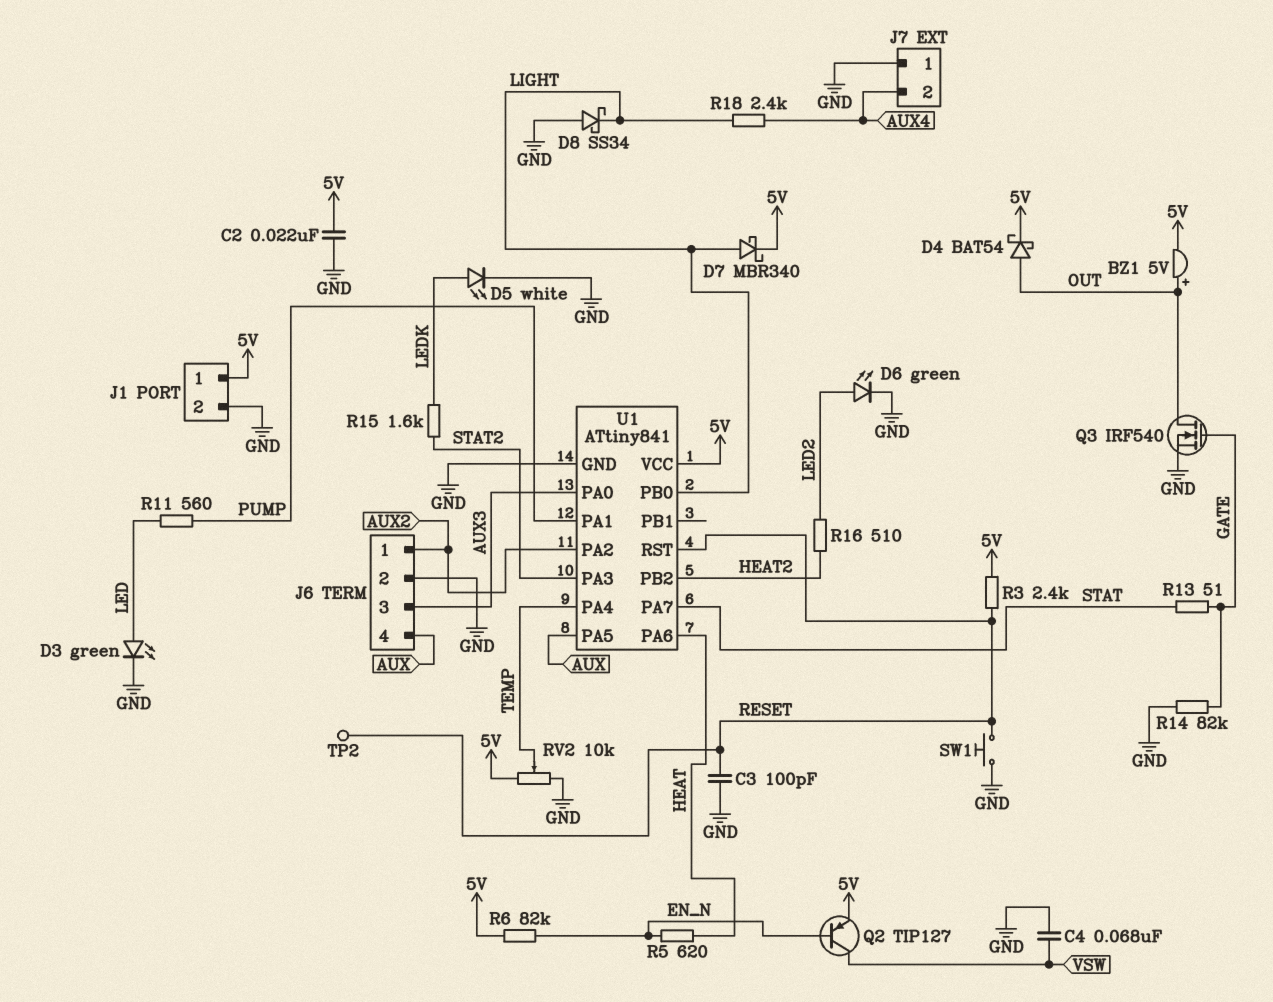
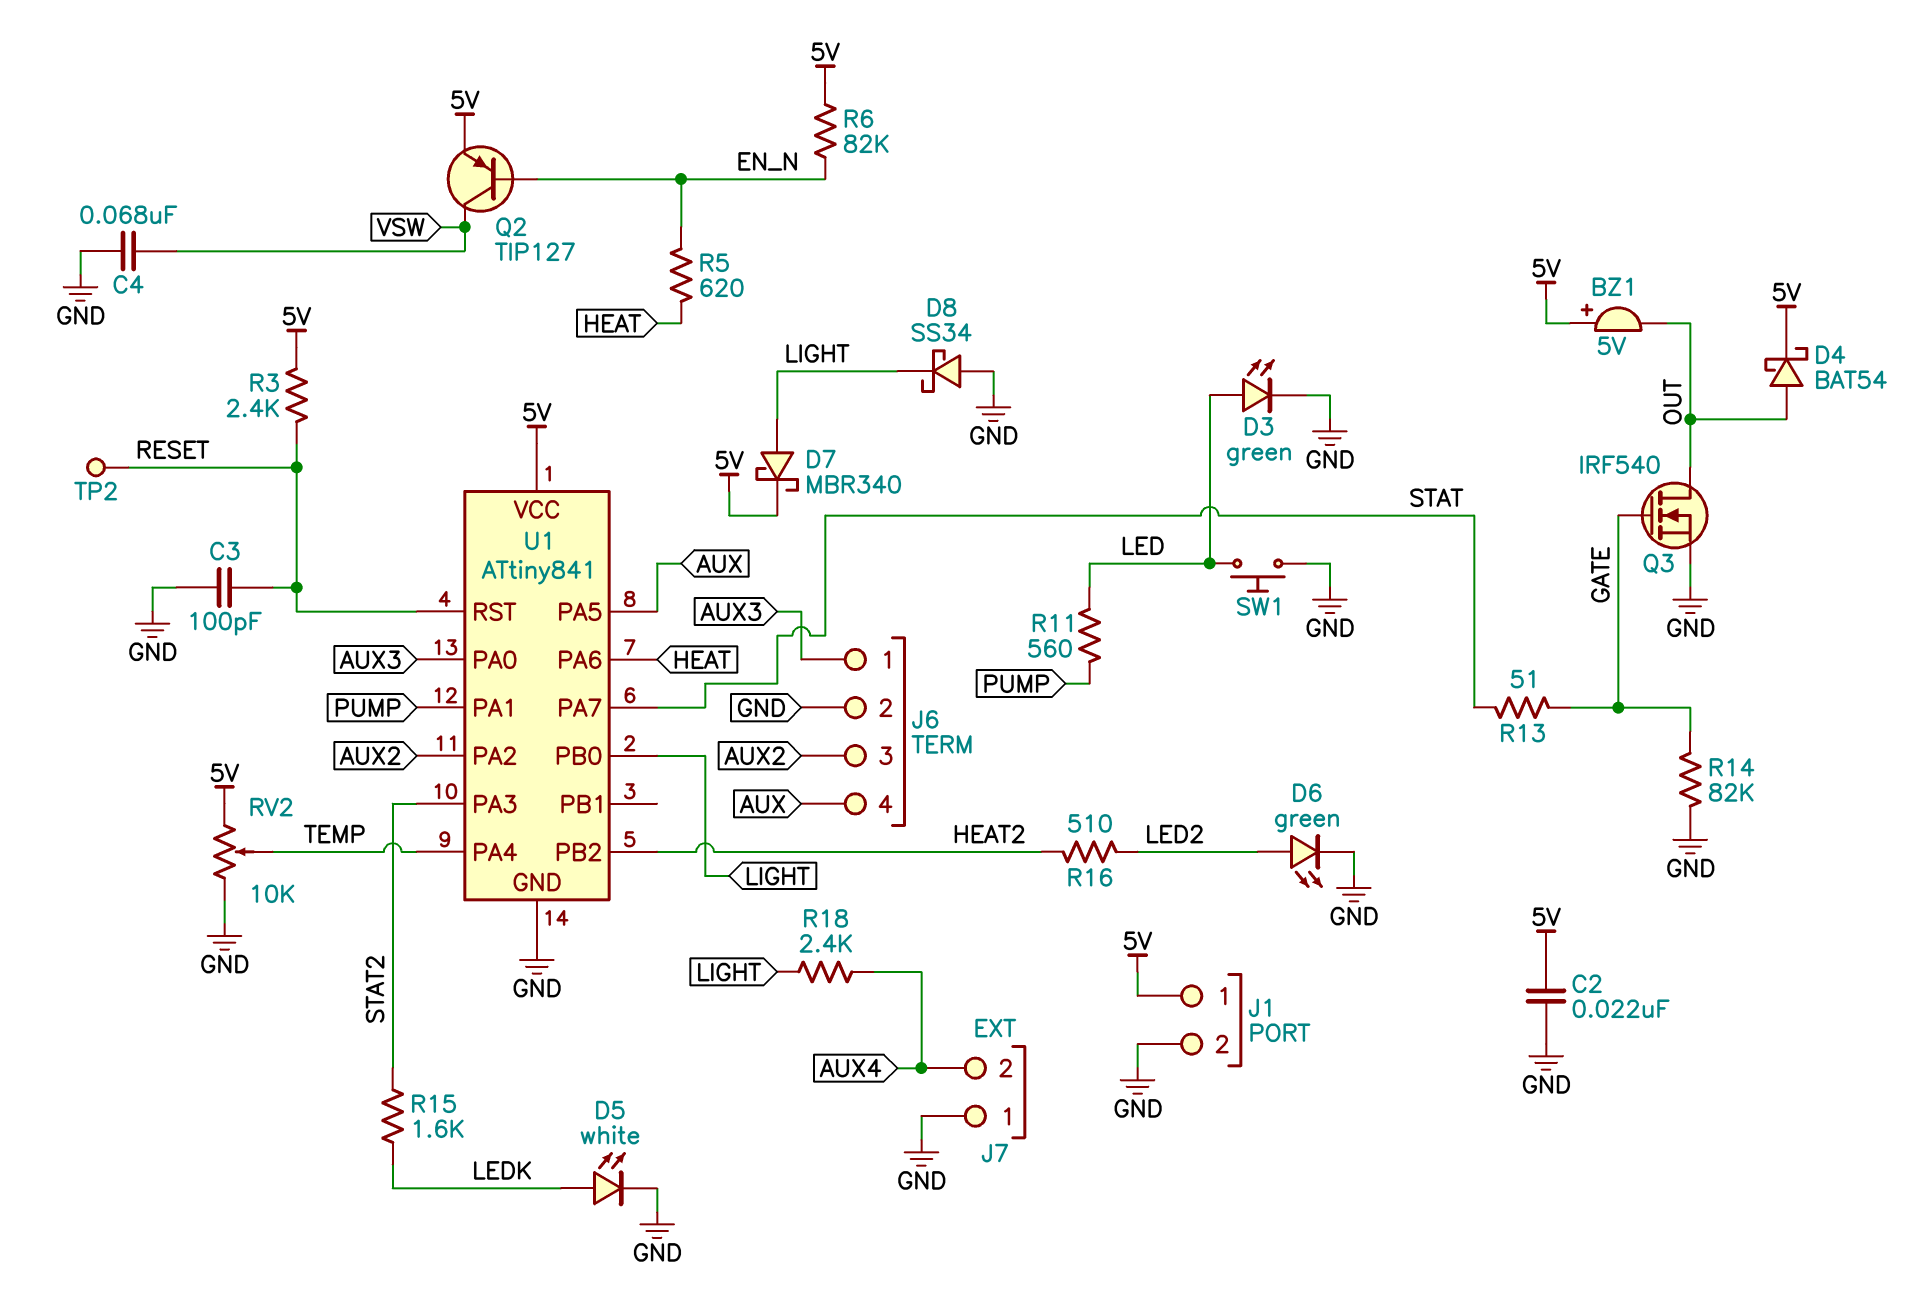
BZ1: buzzer 5V (plus OUT, minus 5V) -> buzzer 5V (plus 5V, minus OUT)
J6 pin 1: AUX2 -> AUX3
J6 pin 3: AUX3 -> AUX2
SW1: button (GND, RESET) -> button (GND, LED)

